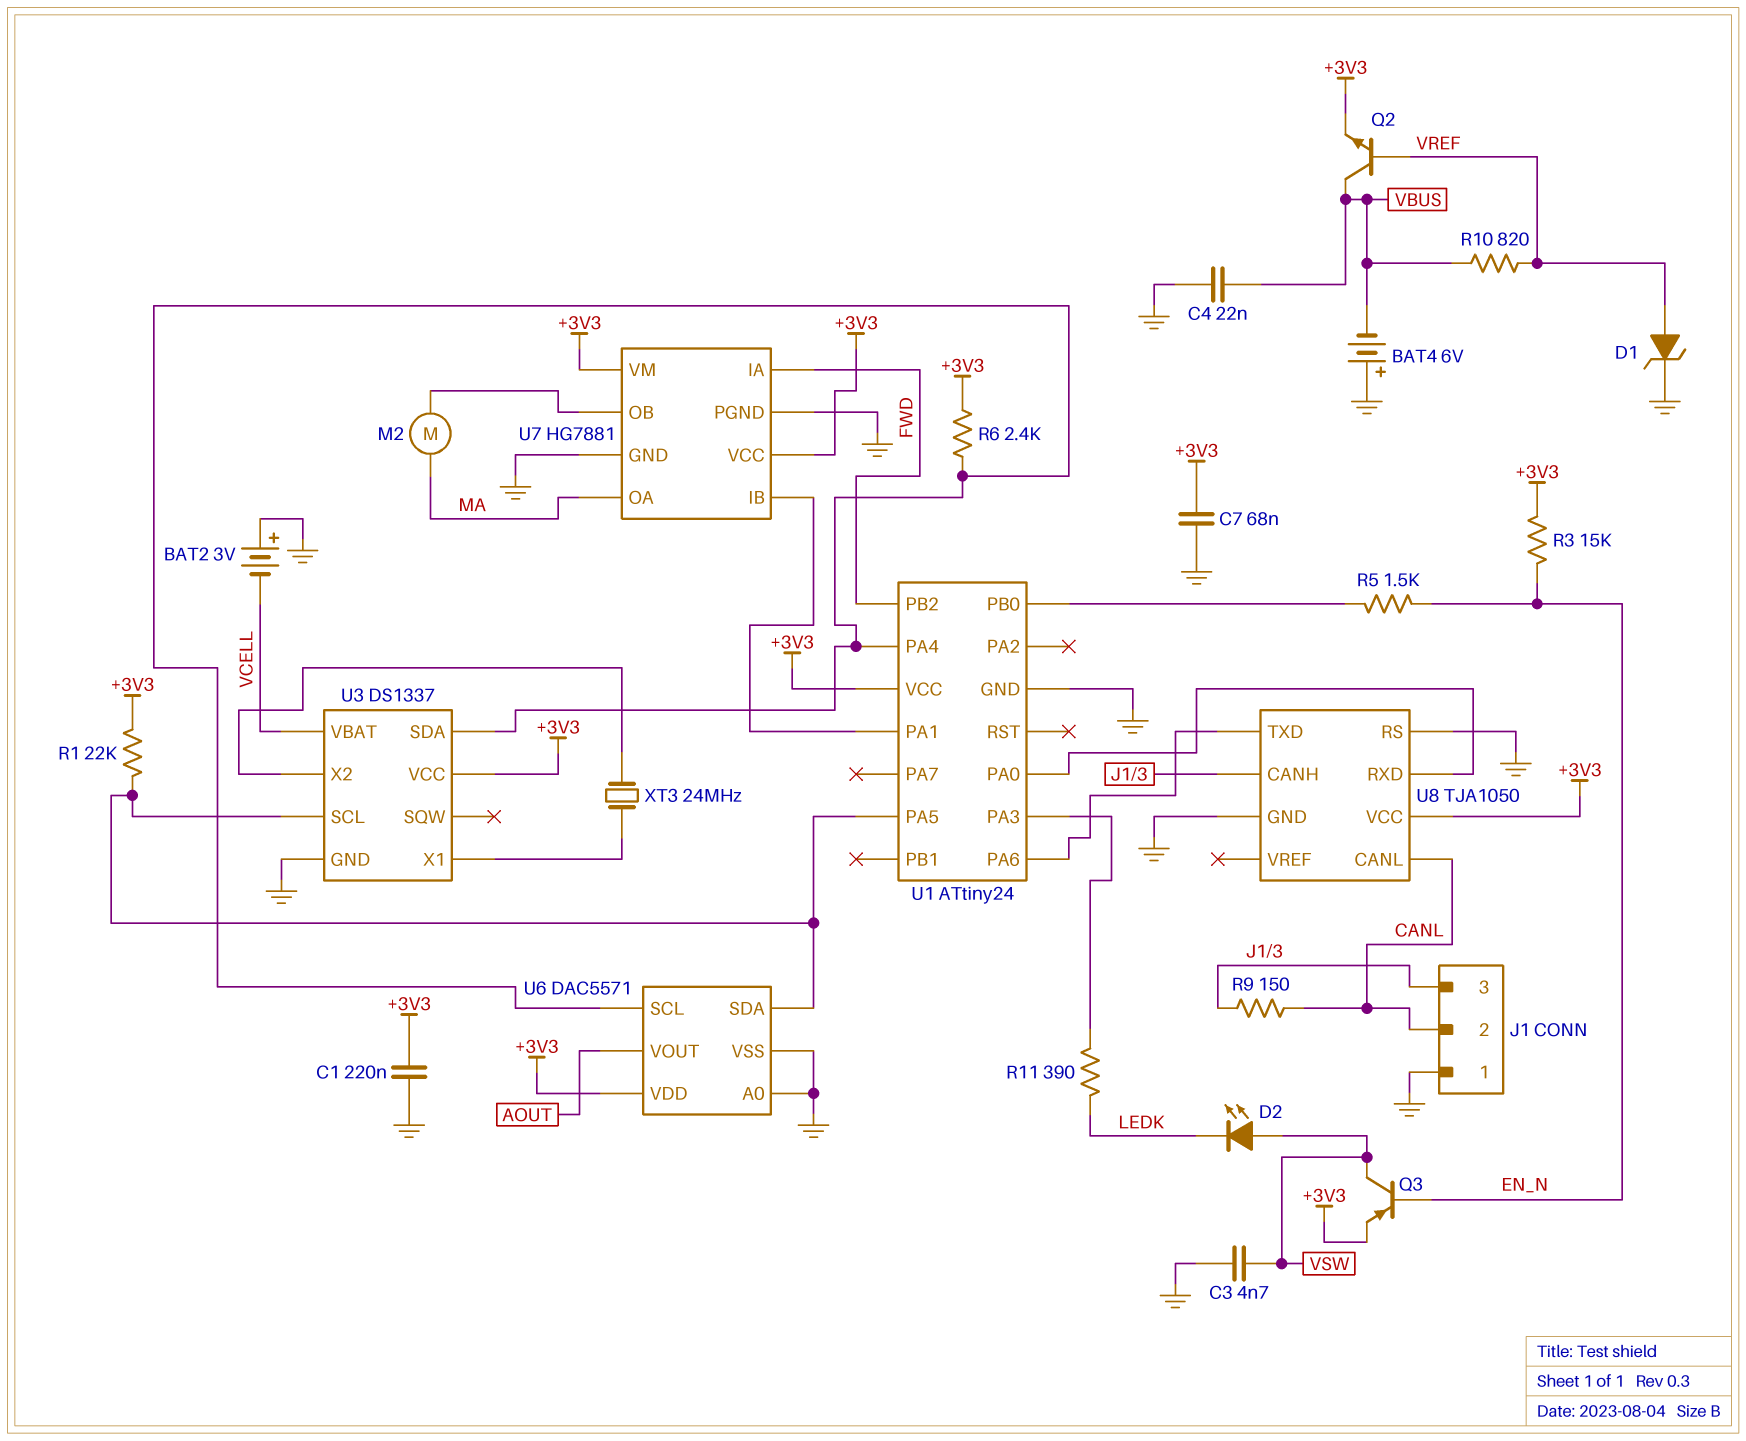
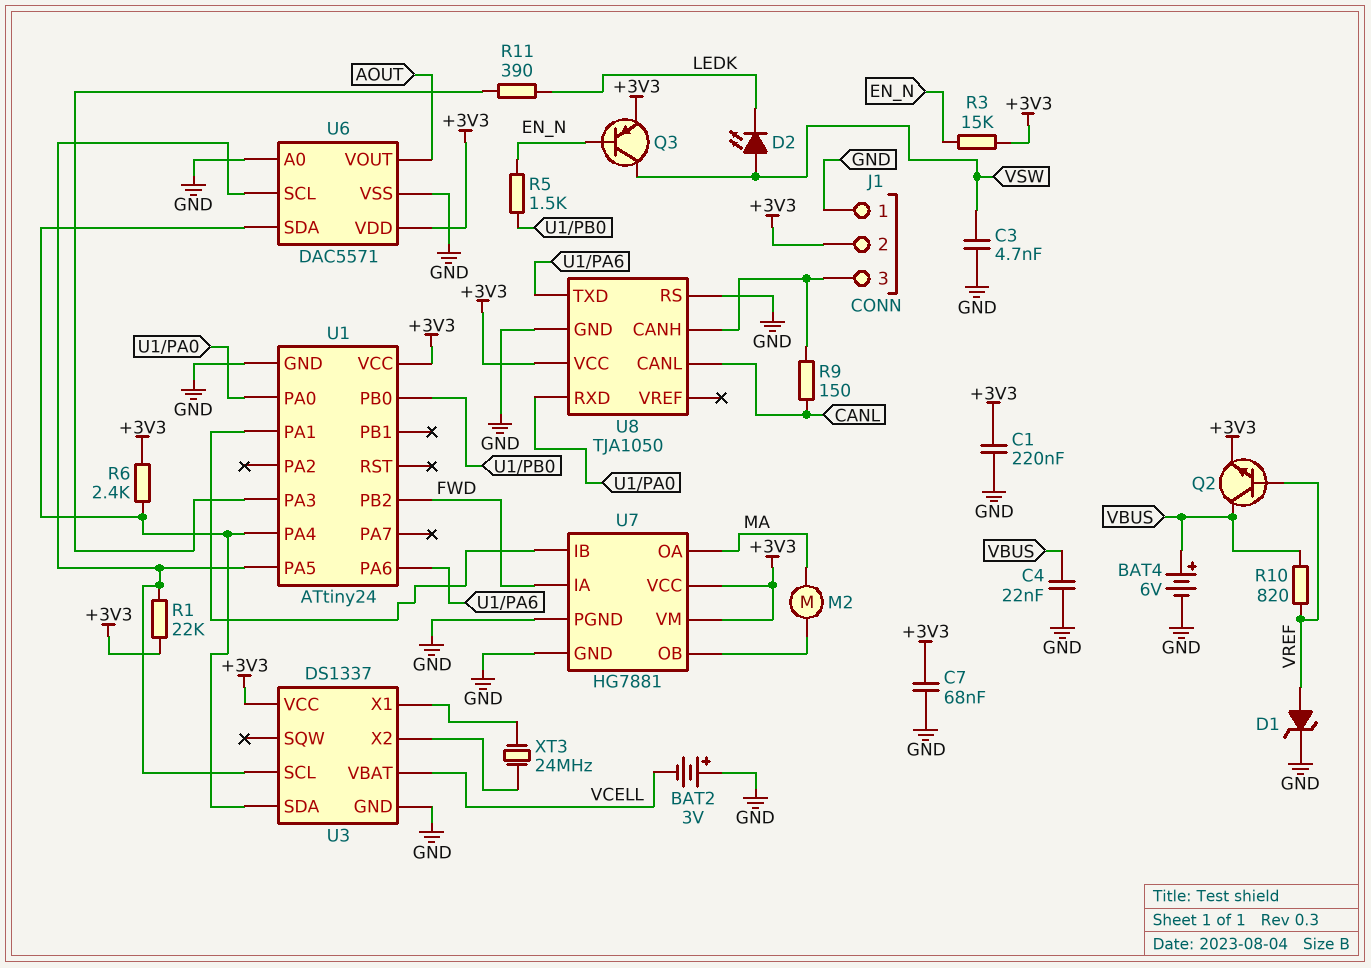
BAT4: 6V (plus GND, minus VBUS) -> 6V (plus VBUS, minus GND)
J1 pin 2: CANL -> +3V3
U6 pin SCL: U1/PA4 -> U1/PA5
U6 pin SDA: U1/PA5 -> U1/PA4

